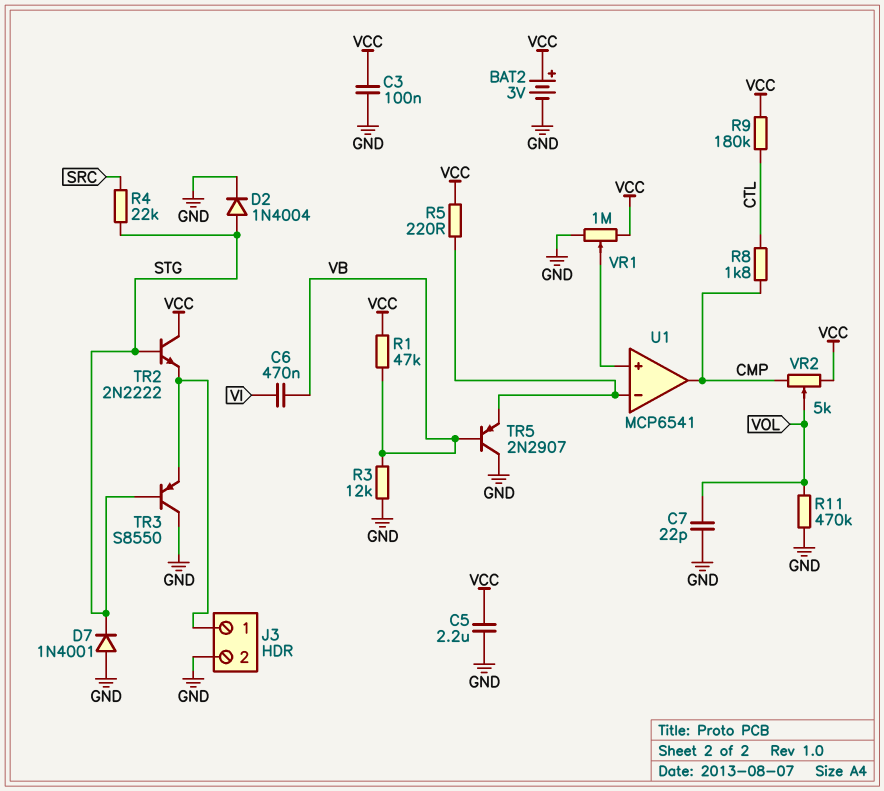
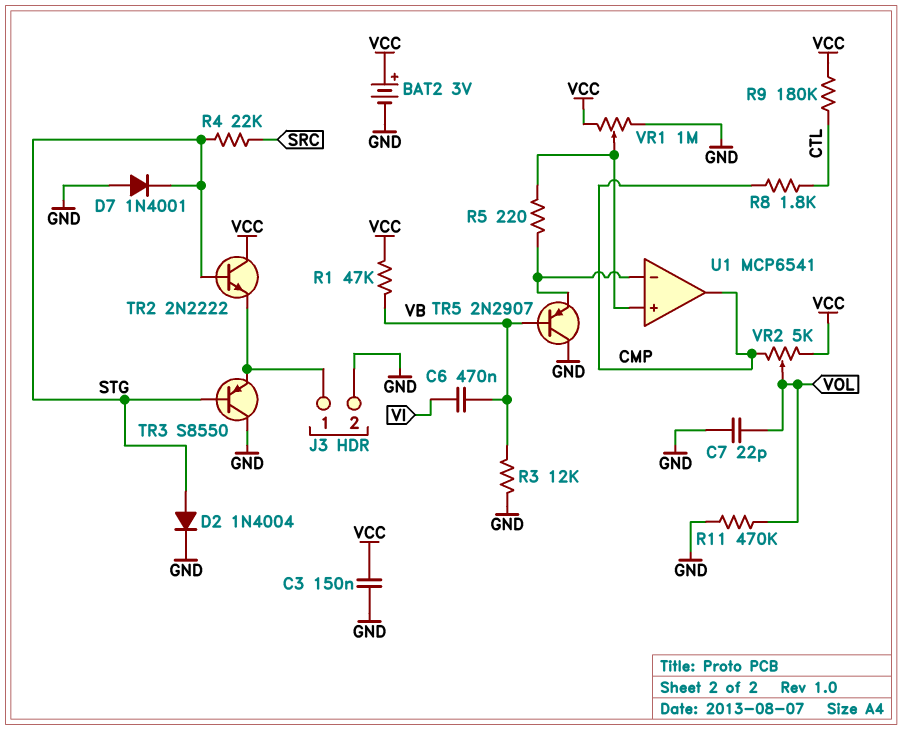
C3: 100nF (GND, VCC) -> 150nF (GND, VCC)
C5: 2.2uF (GND, VCC) -> none
R5: 220 (U1/in-, VCC) -> 220 (U1/in+, U1/in-)

